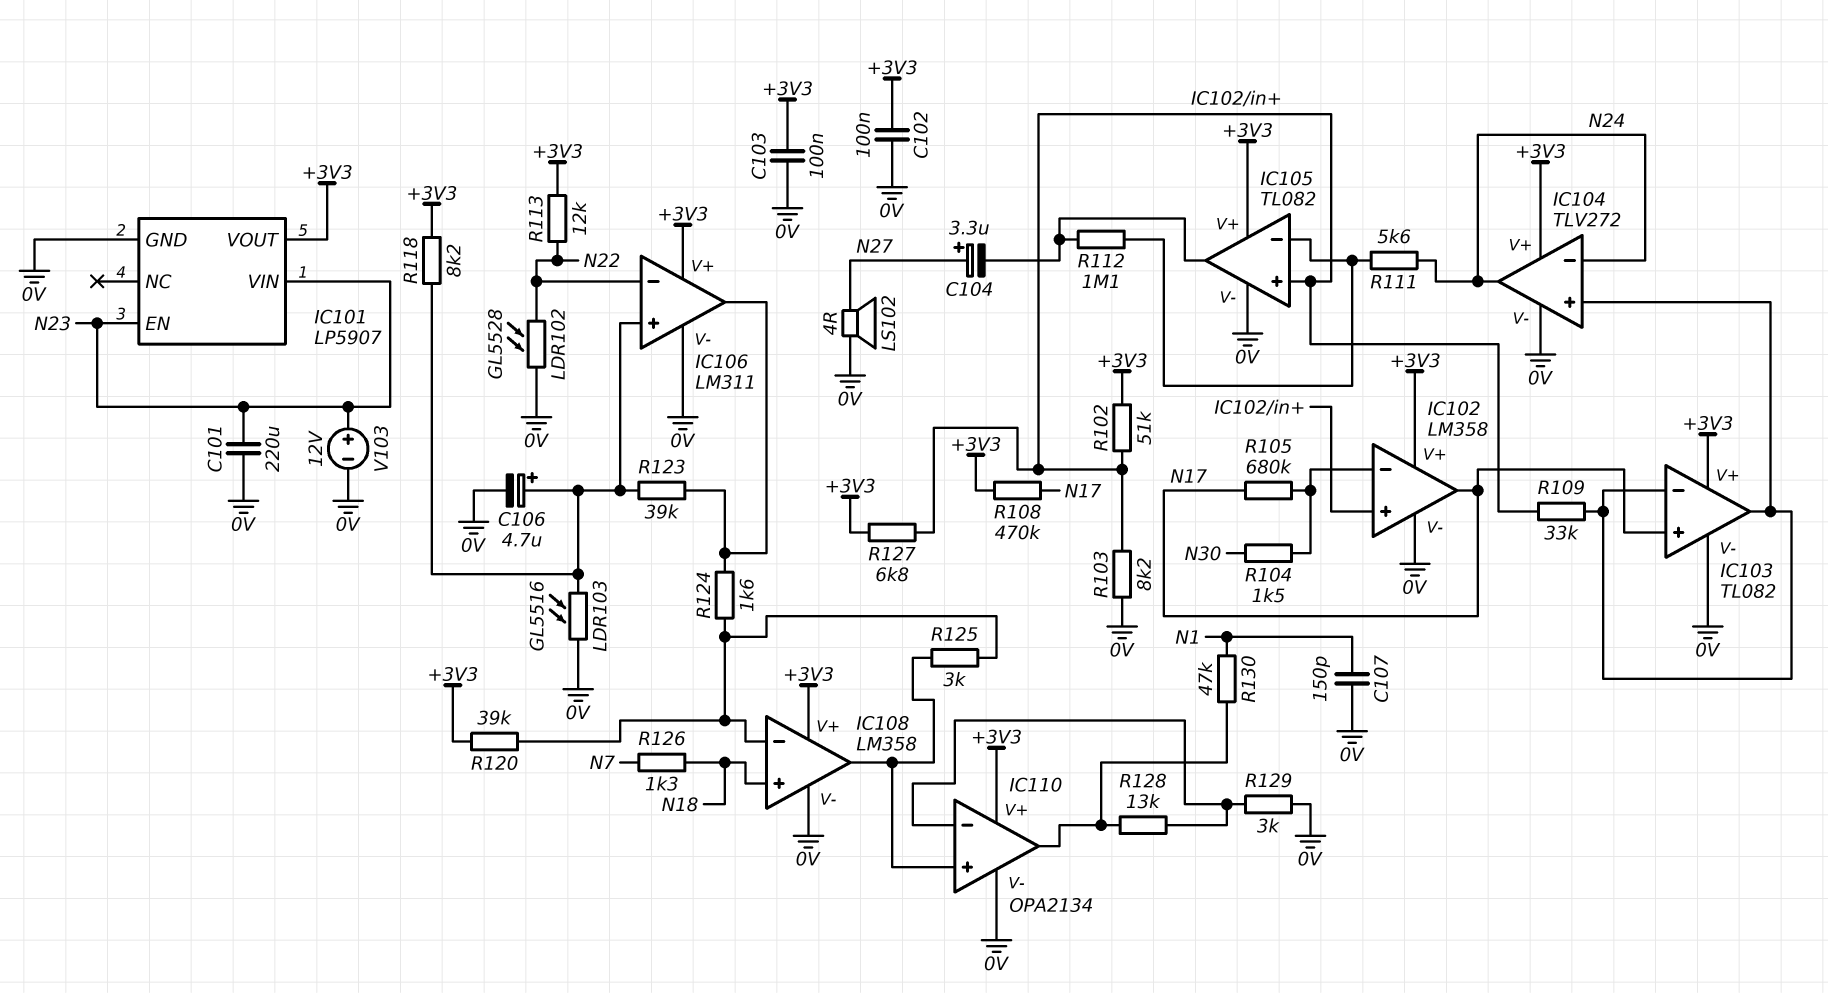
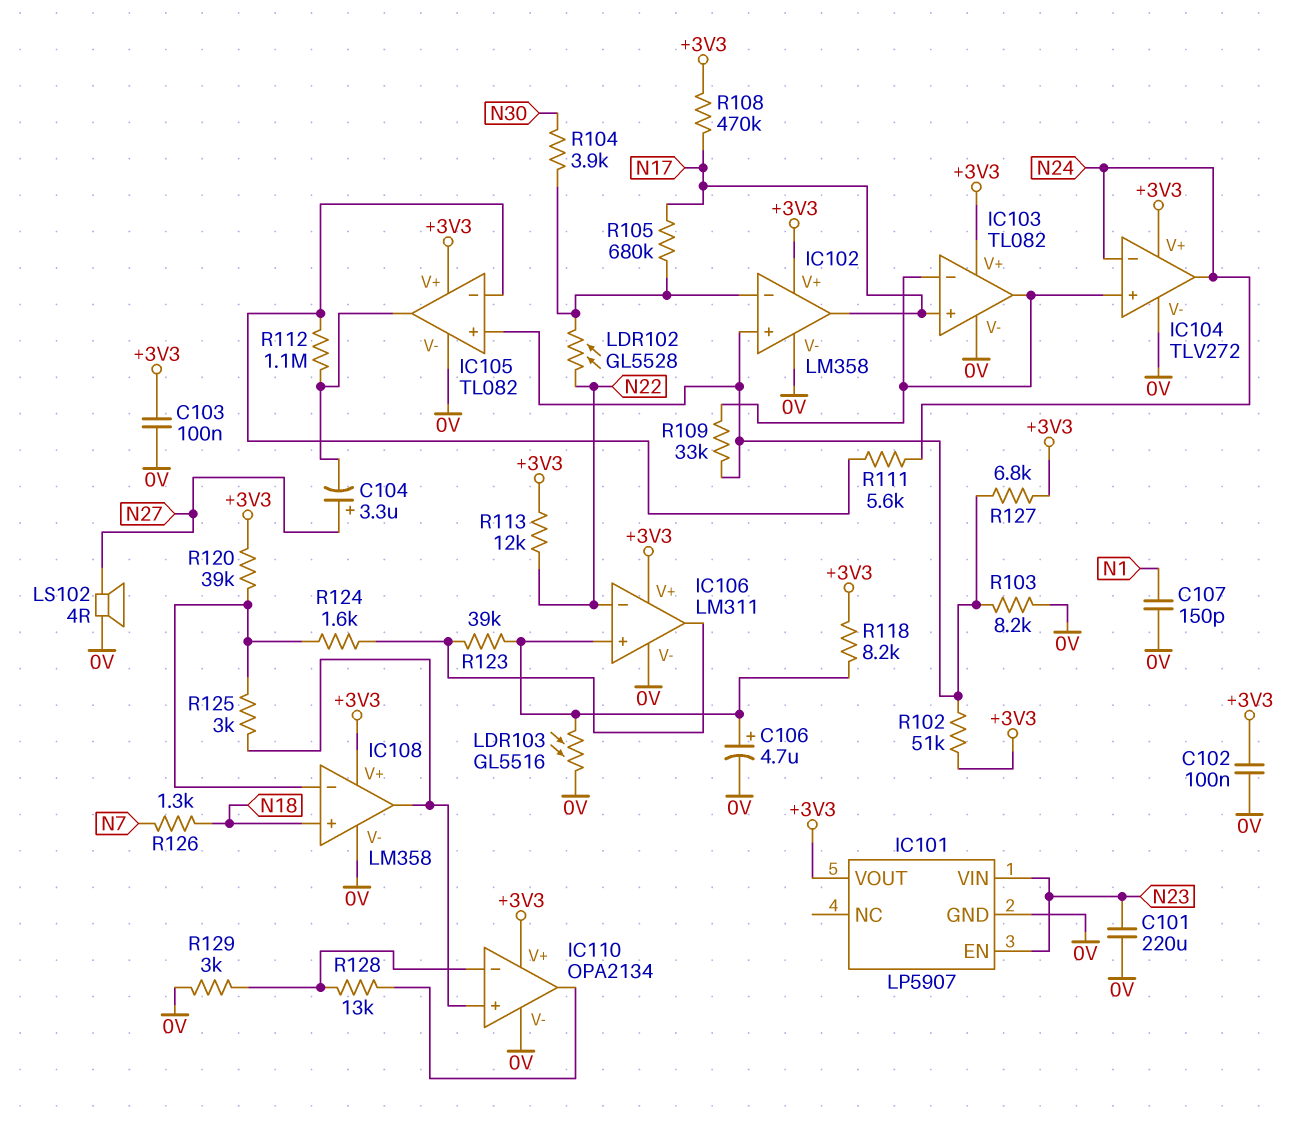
LDR102: GL5528 (0V, N22) -> GL5528 (IC102/in-, N22)
R104: 1.5k (IC102/in-, N30) -> 3.9k (IC102/in-, N30)
R130: 47k (IC110/out, N1) -> none
V103: 12V (plus N23, minus 0V) -> none

